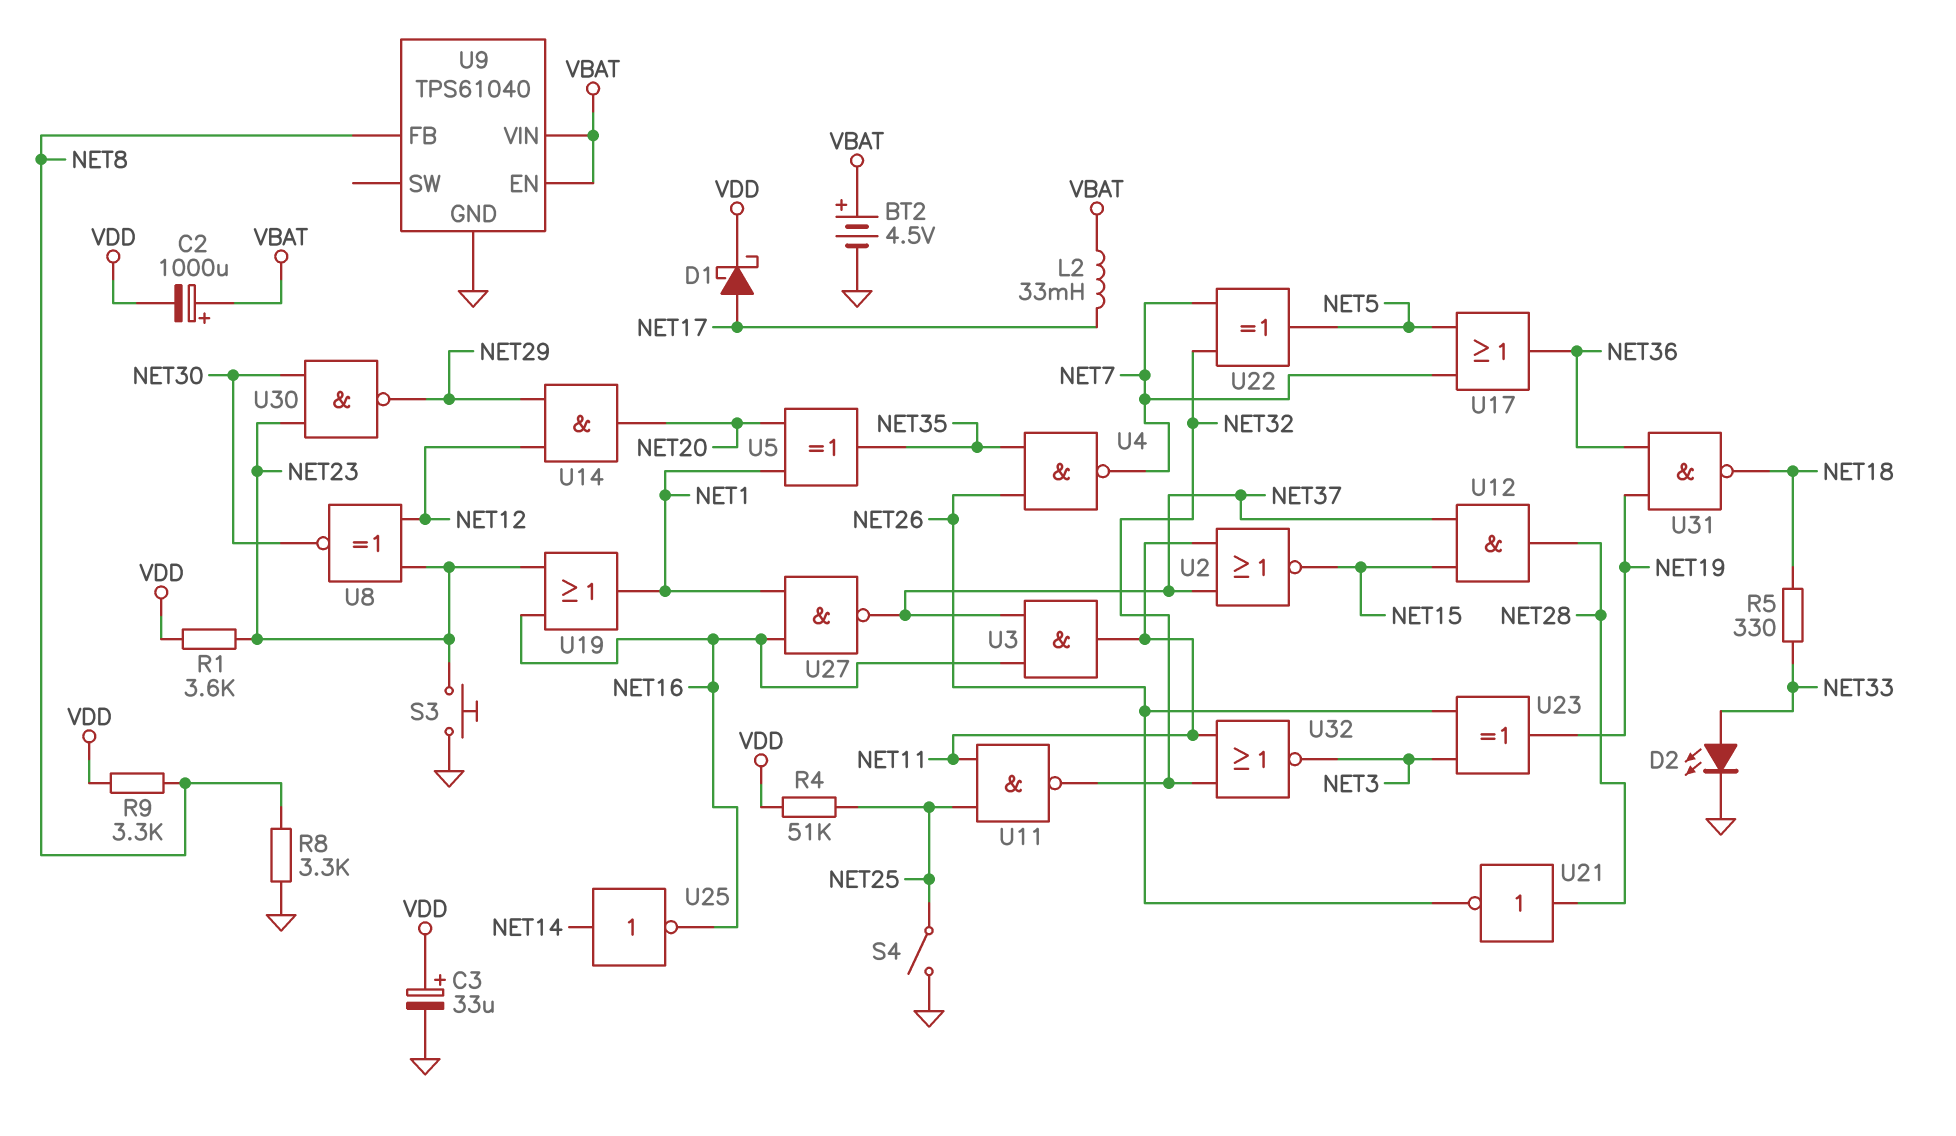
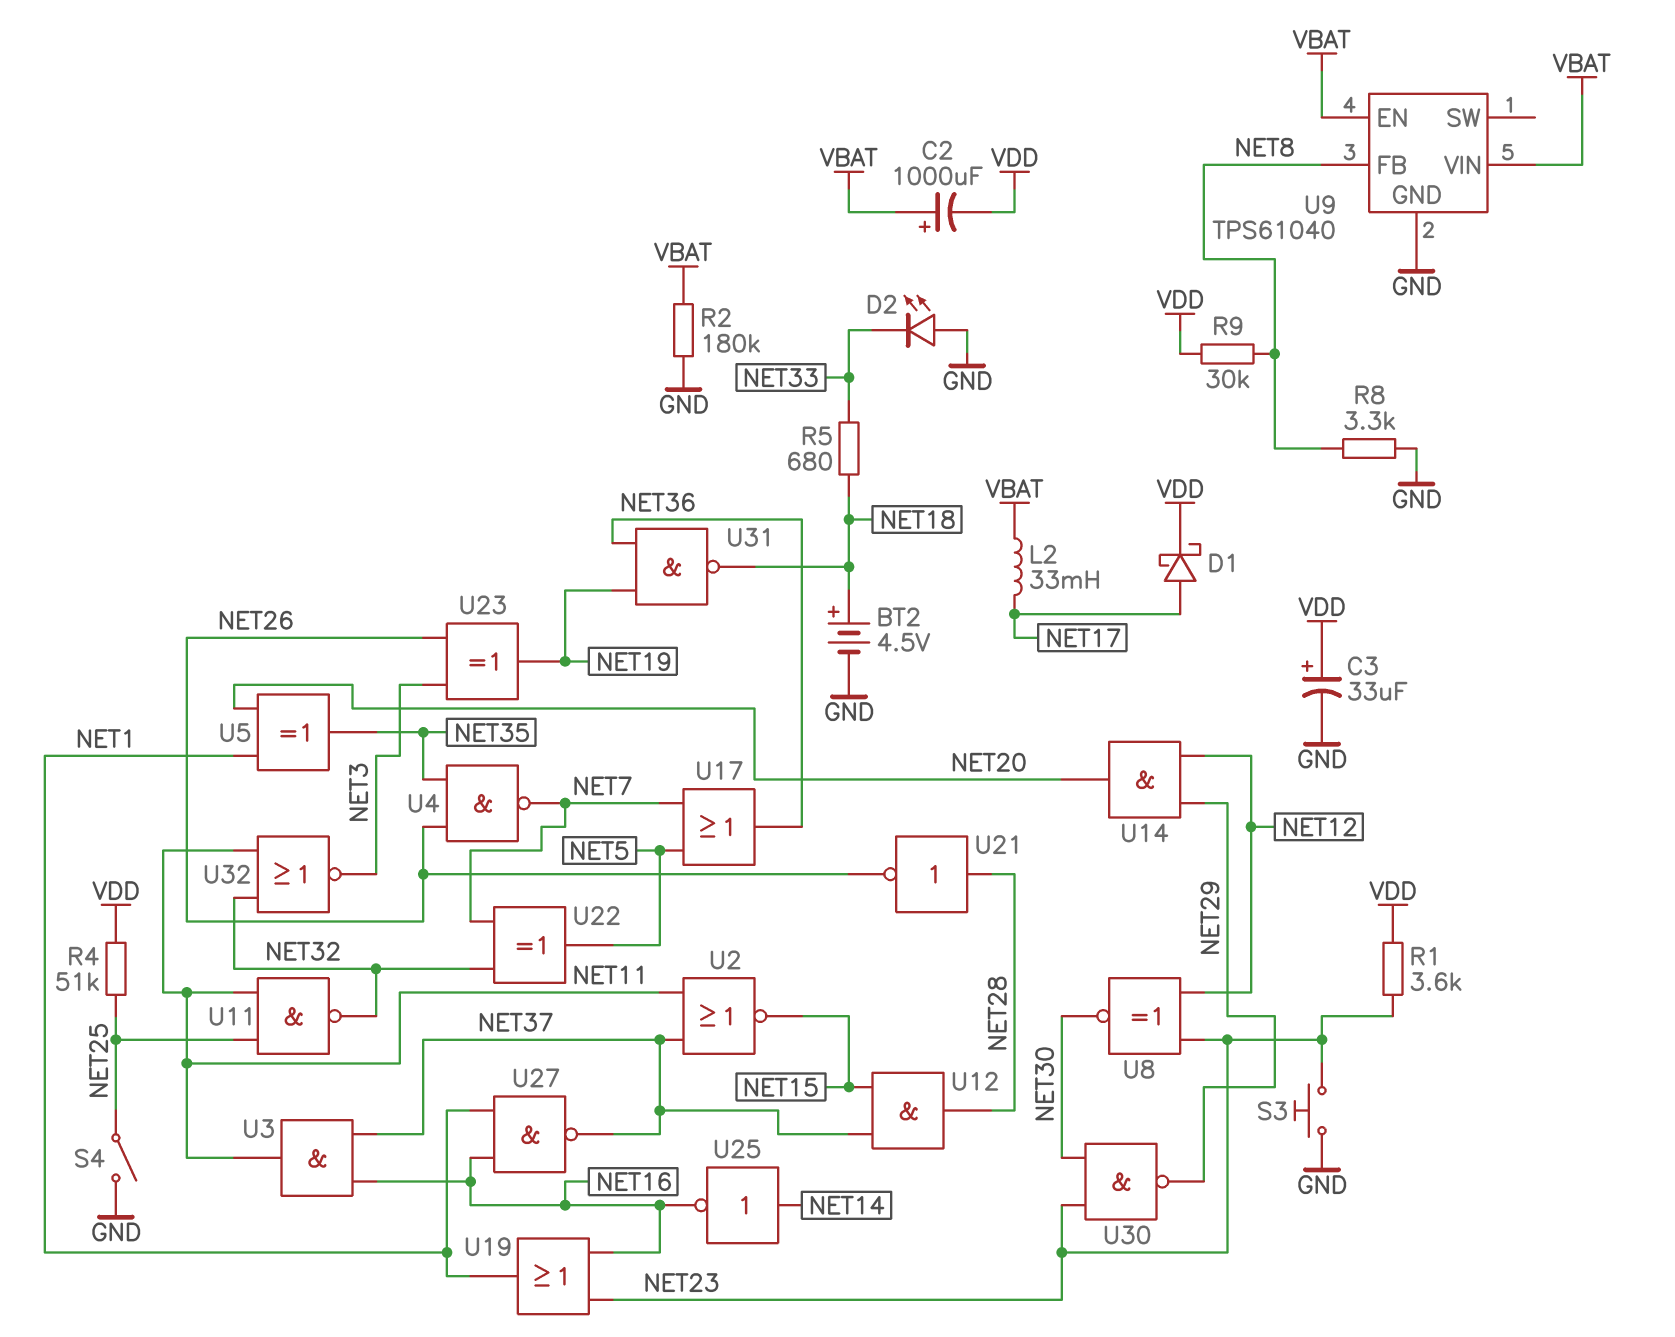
BT2: 4.5V (plus VBAT, minus GND) -> 4.5V (plus NET18, minus GND)
D2: LED (A NET33, K GND) -> LED (A GND, K NET33)
R2: none -> 180k (GND, VBAT)
R5: 330 (NET18, NET33) -> 680 (NET18, NET33)
R9: 3.3k (NET8, VDD) -> 30k (NET8, VDD)

